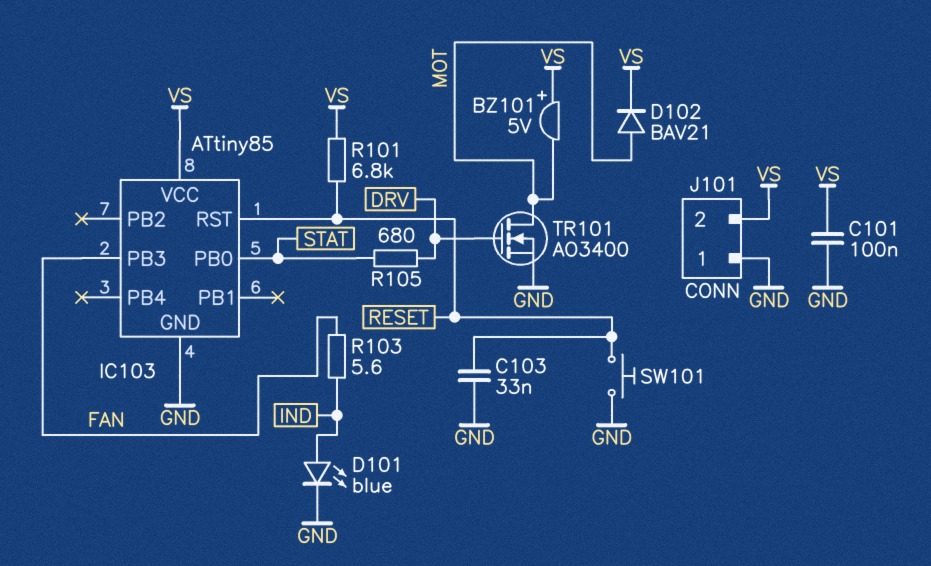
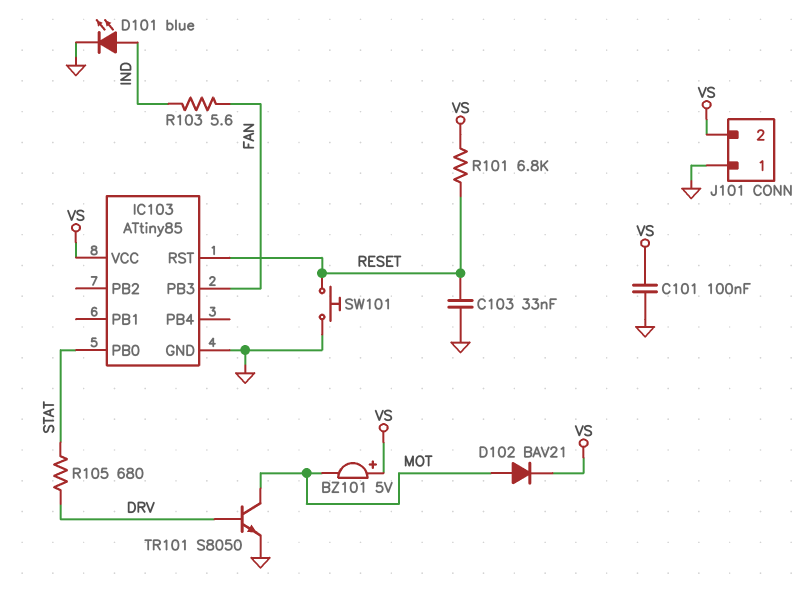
TR101: NMOS AO3400 (G DRV, D MOT, S GND) -> NPN S8050 (B DRV, C MOT, E GND)

